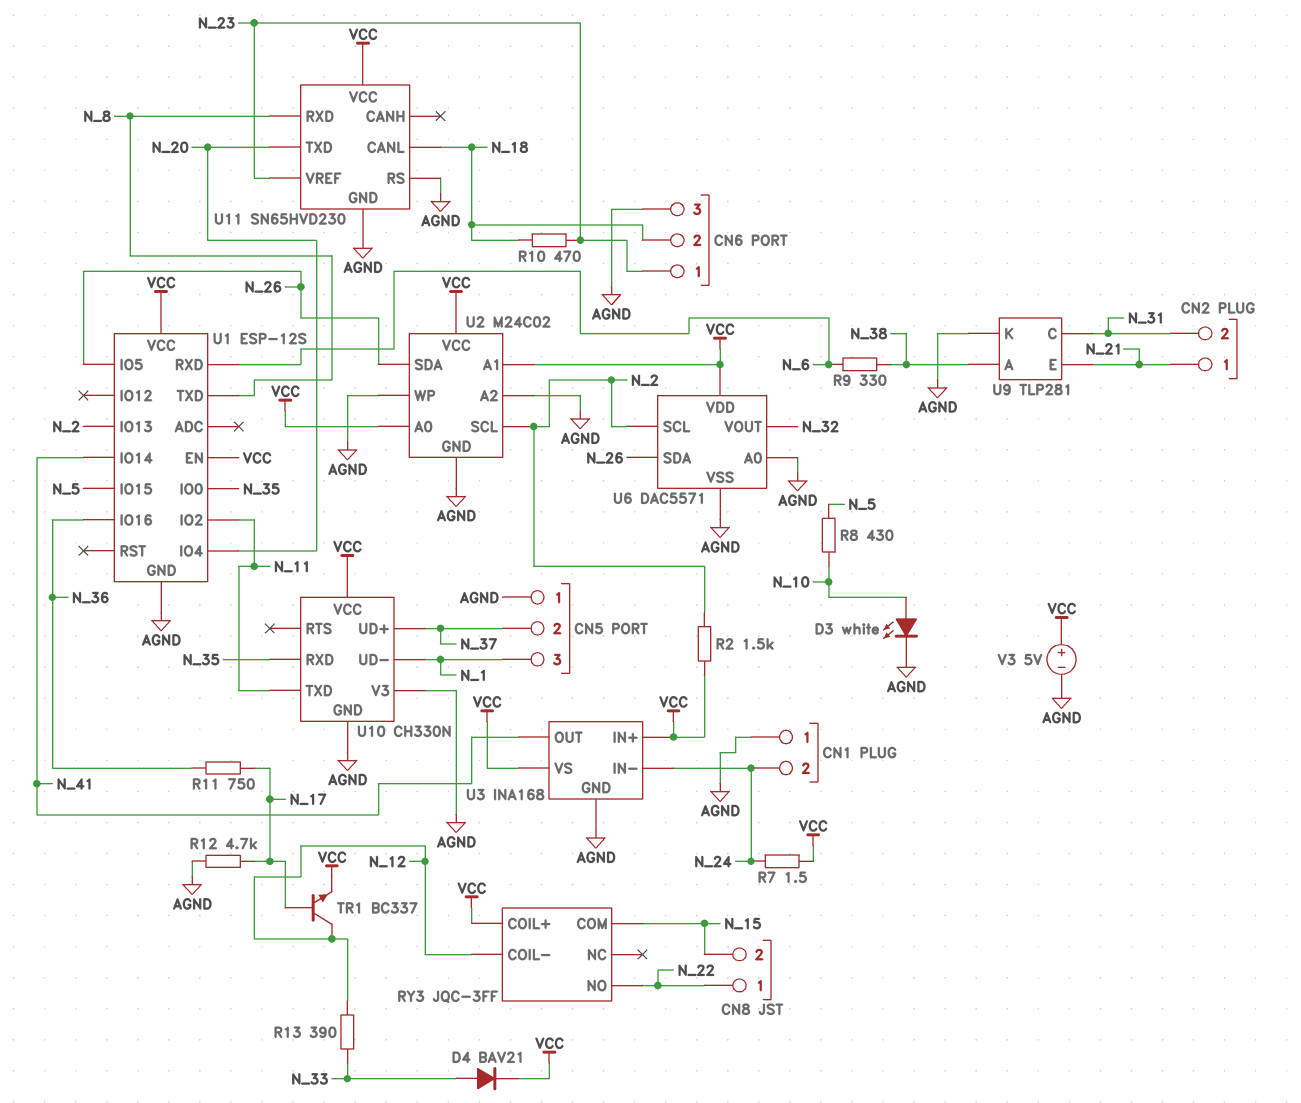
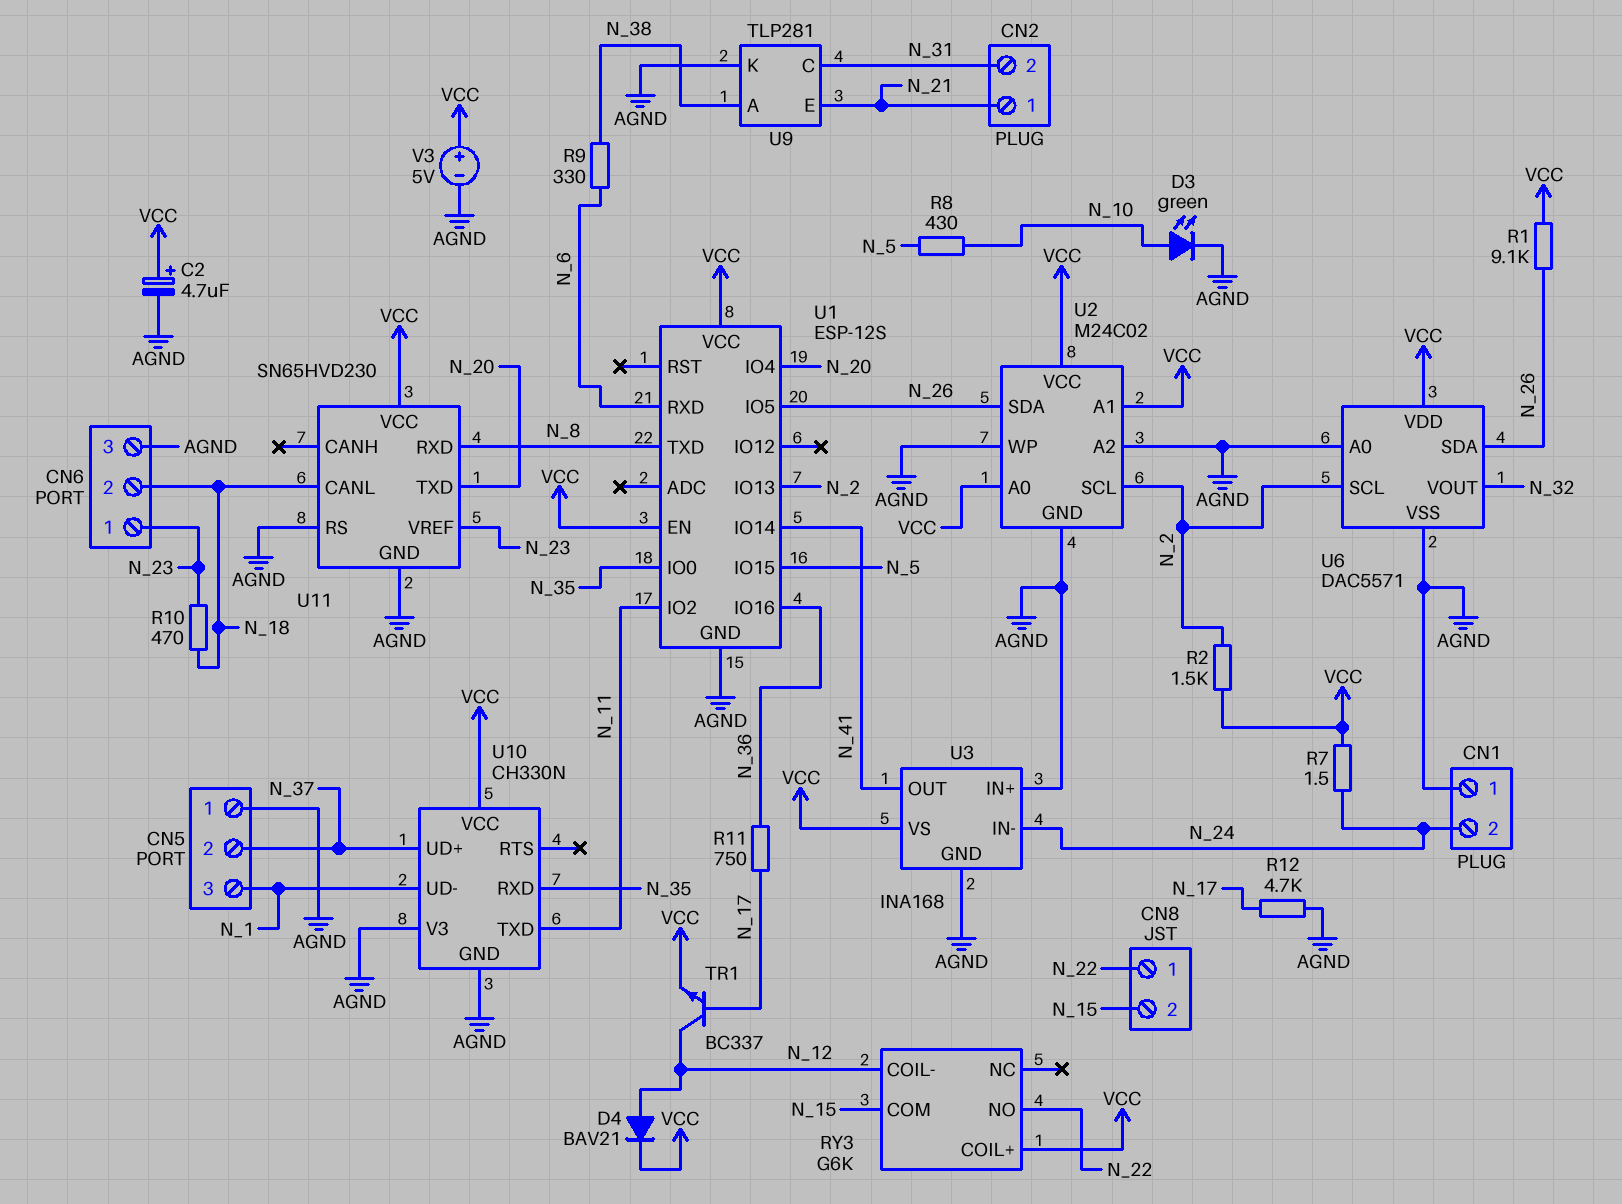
C2: none -> 4.7uF (plus VCC, minus AGND)
D3: LED white (A N_10, K AGND) -> LED green (A N_10, K AGND)
D4: diode BAV21 (A N_33, K VCC) -> diode BAV21 (A N_12, K VCC)
R1: none -> 9.1k (N_26, VCC)
R13: 390 (N_12, N_33) -> none
RY3: JQC-3FF -> G6K
U3 pin IN+: VCC -> AGND

